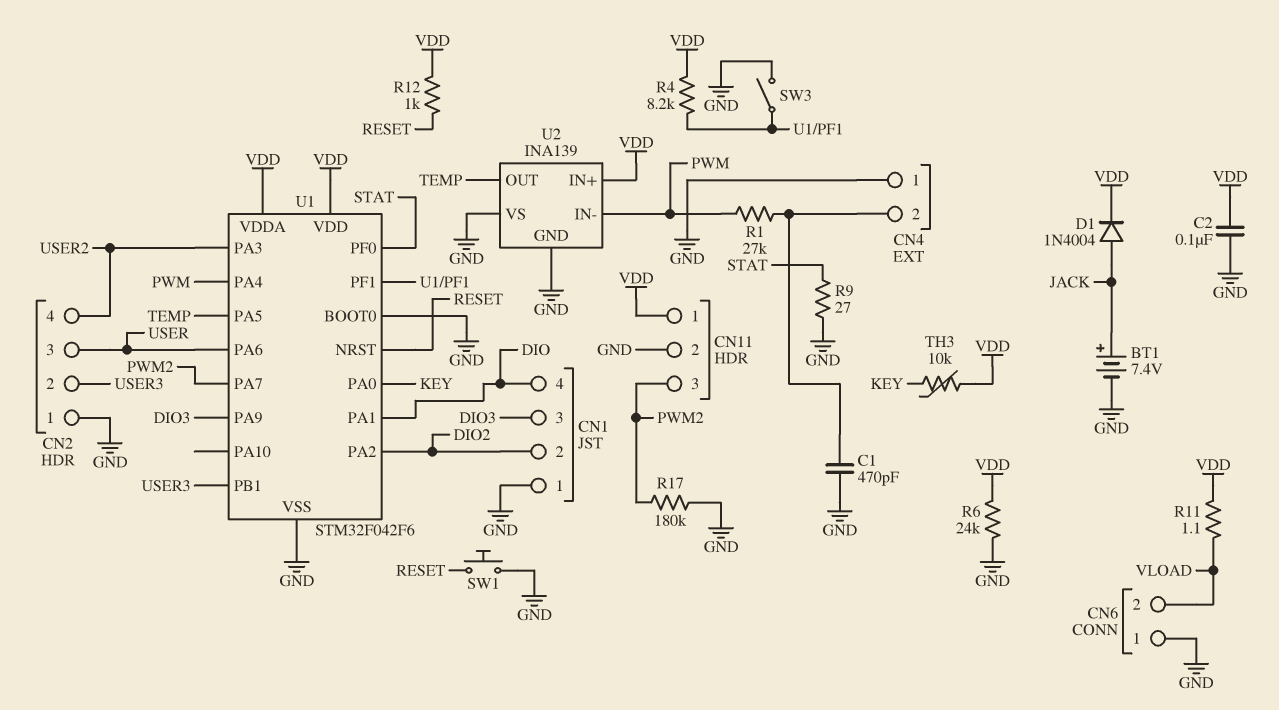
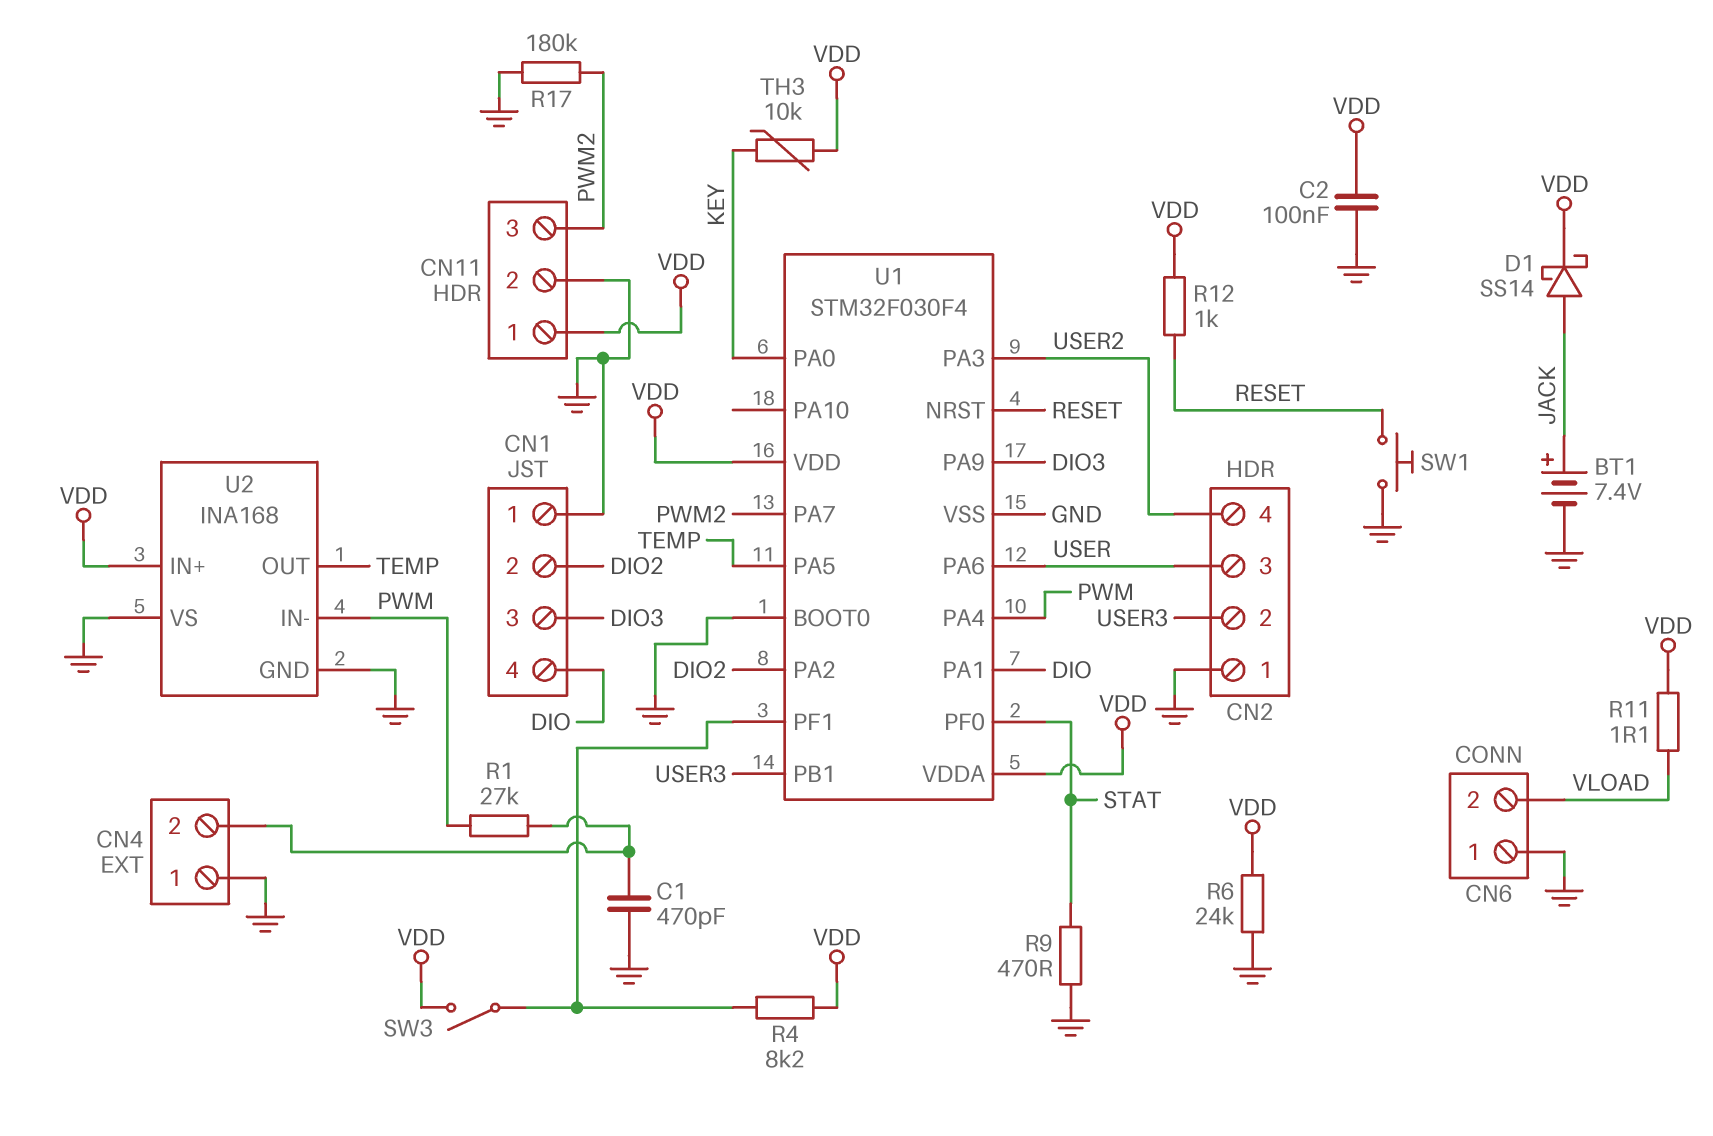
D1: diode 1N4004 (A JACK, K VDD) -> schottky SS14 (A JACK, K VDD)
R9: 27 (GND, STAT) -> 470 (GND, STAT)
SW3: switch (GND, U1/PF1) -> switch (U1/PF1, VDD)
U1: STM32F042F6 -> STM32F030F4
U2: INA139 -> INA168

